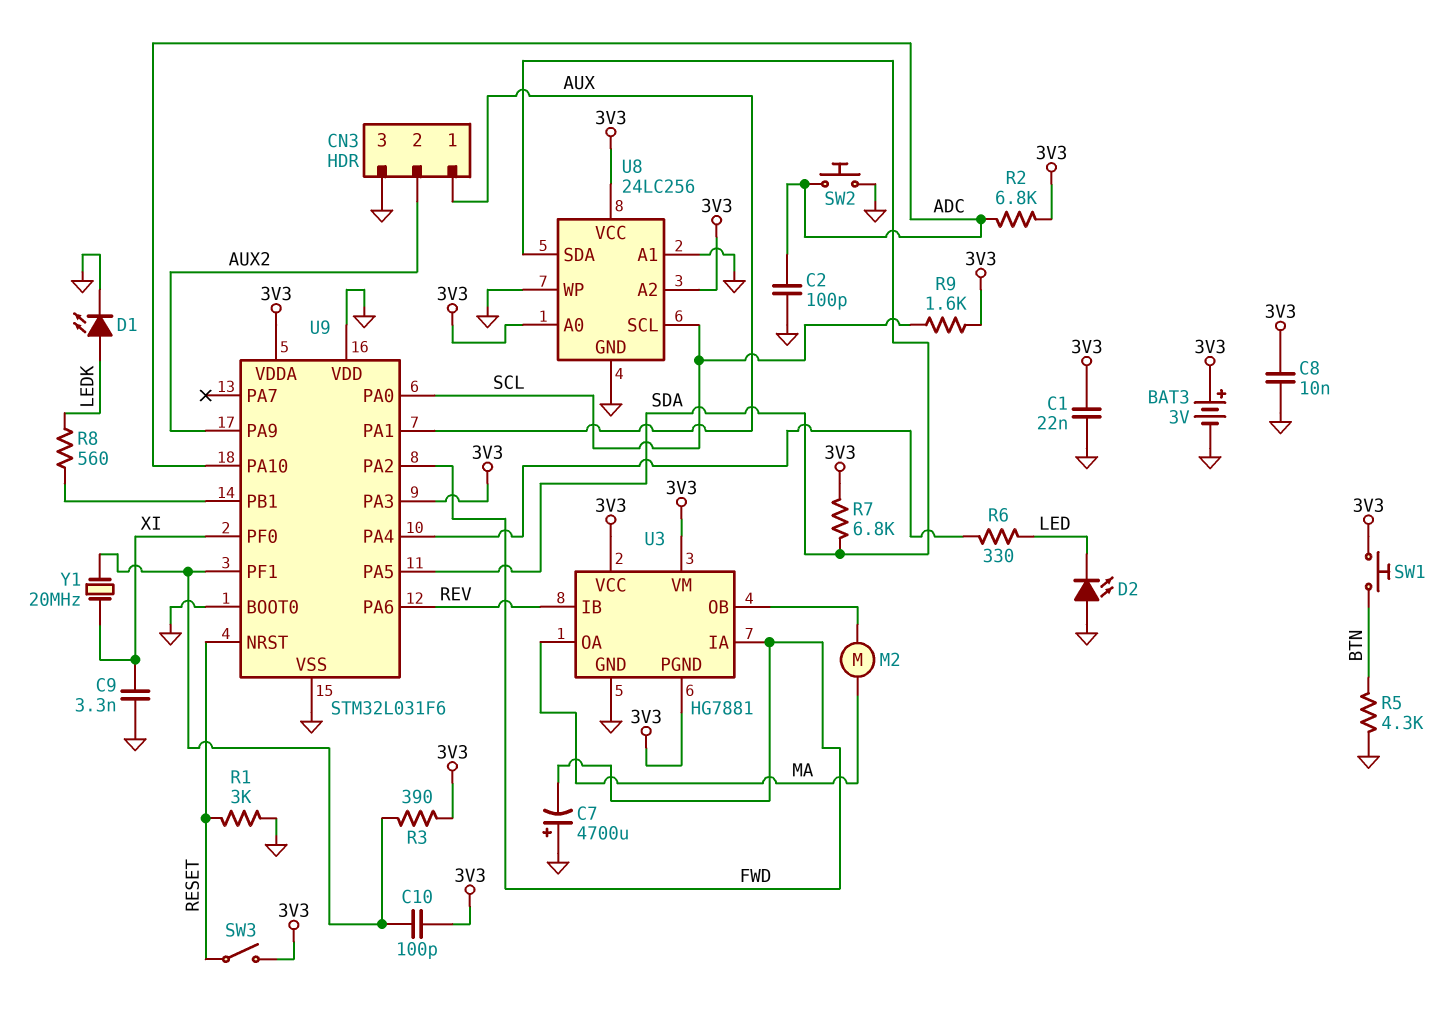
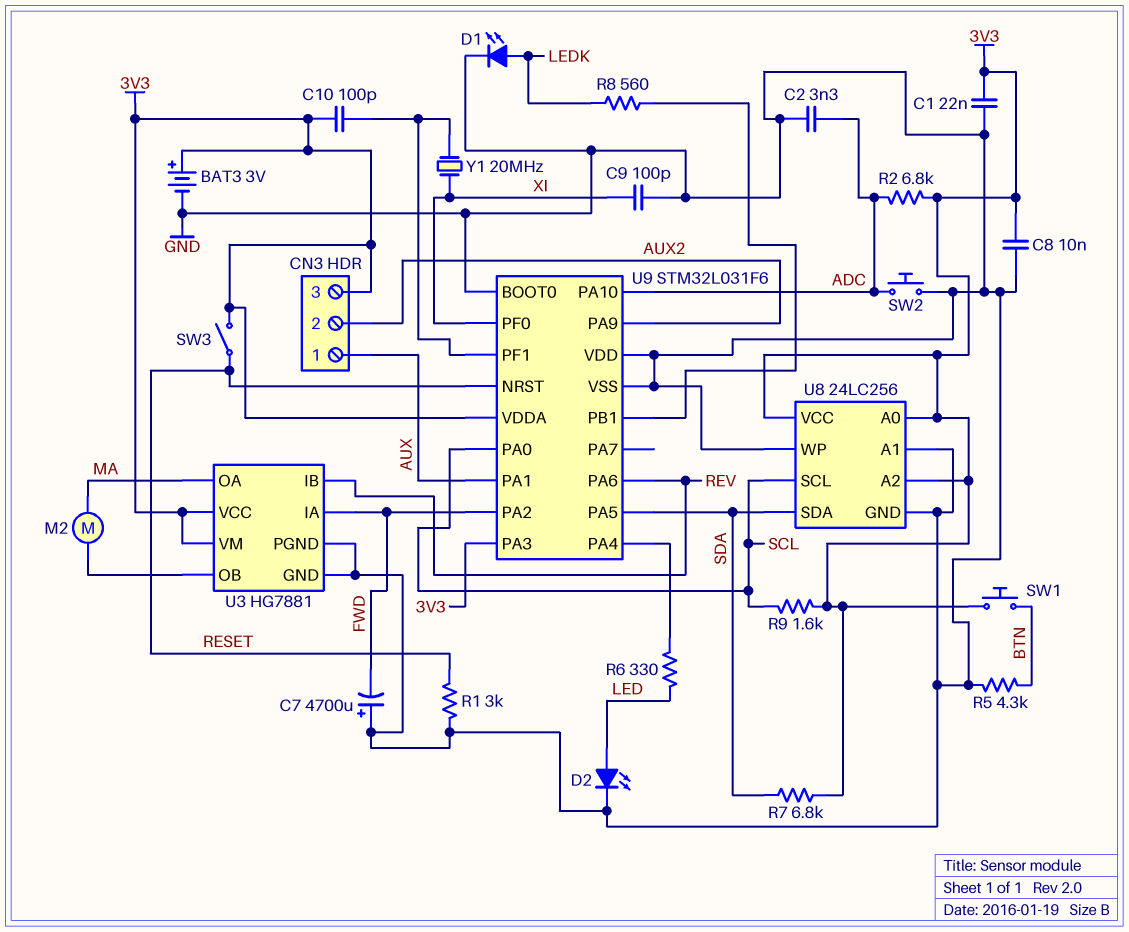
C2: 100pF (ADC, GND) -> 3.3nF (ADC, GND)
C9: 3.3nF (GND, XI) -> 100pF (GND, XI)
CN3 pin 3: GND -> 3V3
D2: LED (A GND, K LED) -> LED (A LED, K GND)
R3: 390 (3V3, U9/PF1) -> none
U3 pin PGND: 3V3 -> GND

